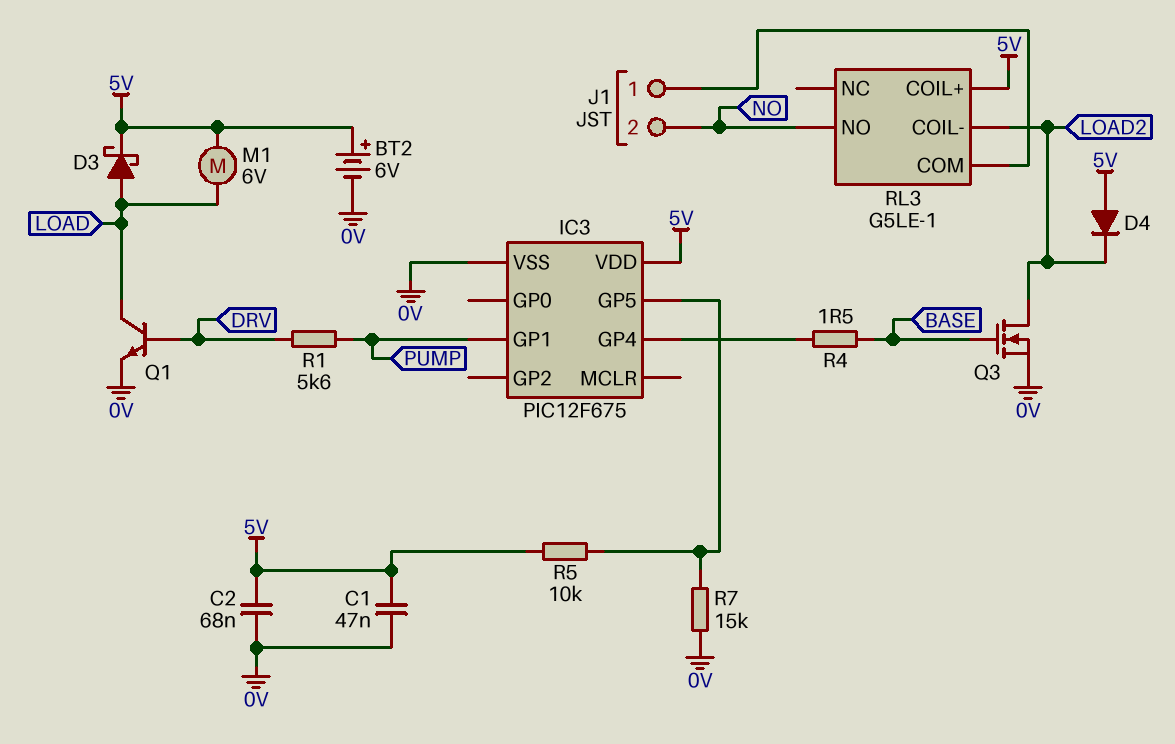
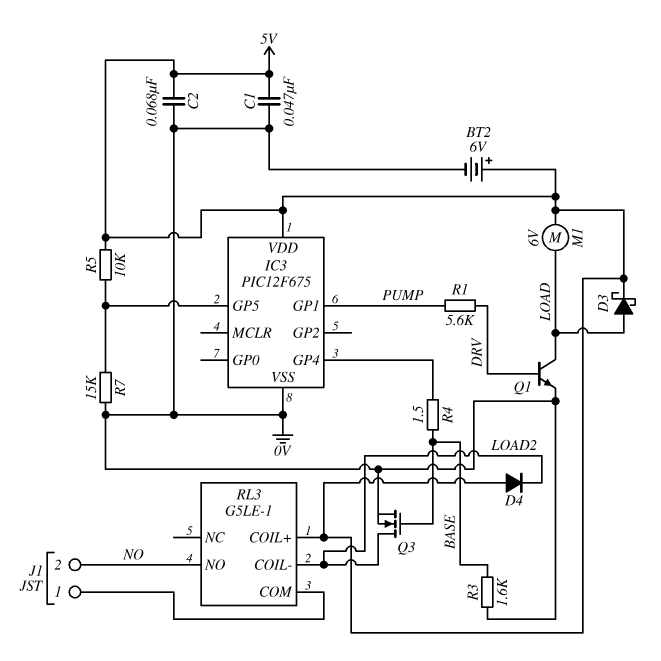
R3: none -> 1.6k (0V, BASE)

